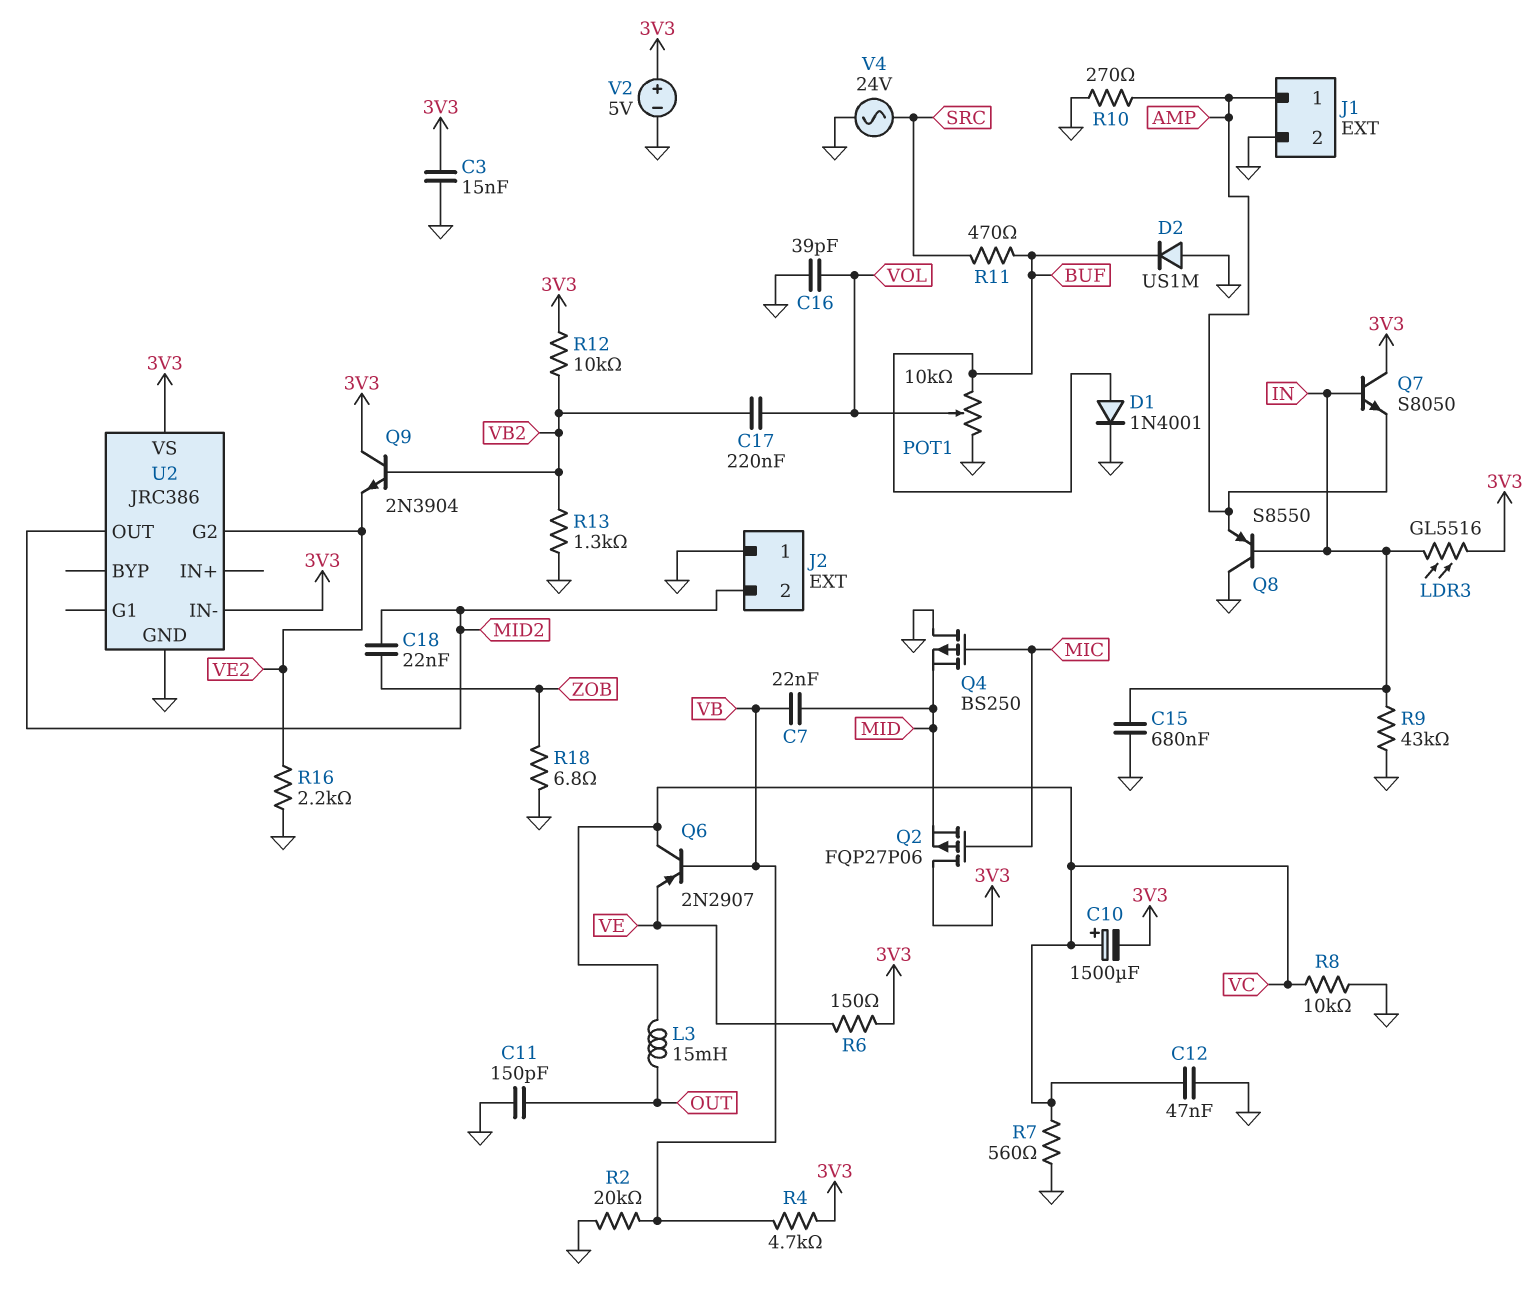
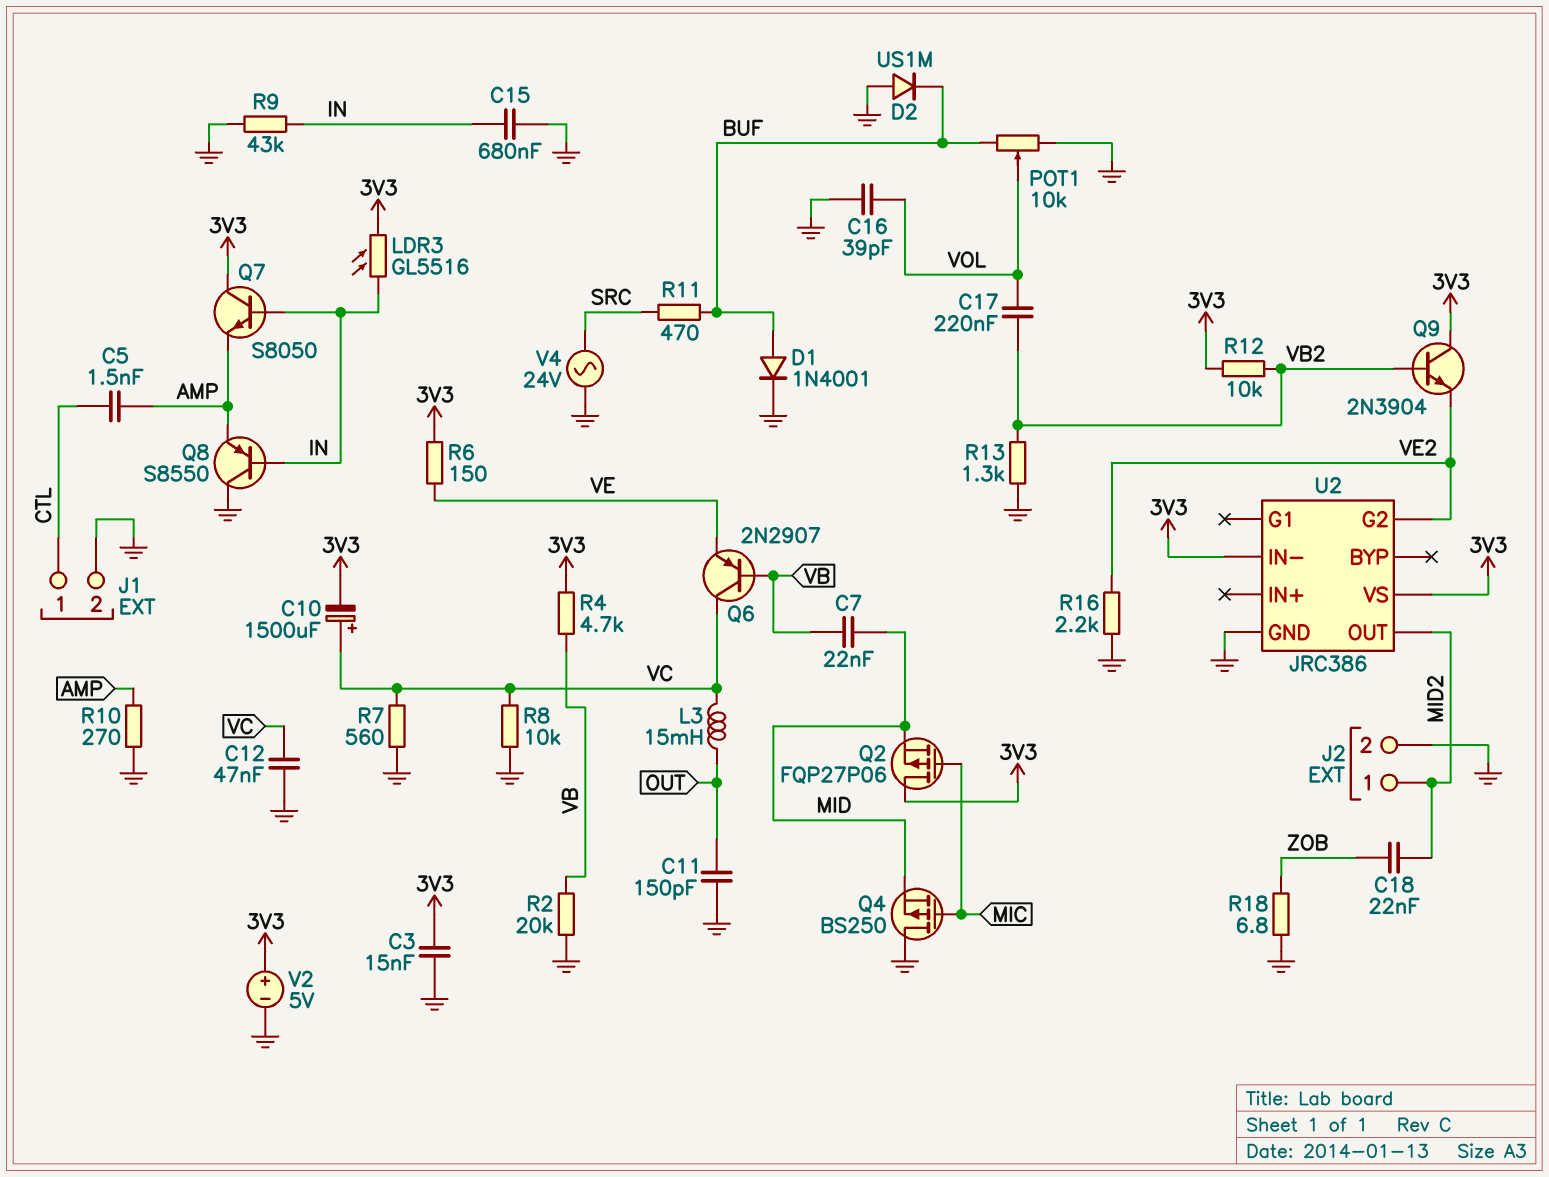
C5: none -> 1.5nF (AMP, CTL)
J1 pin 1: AMP -> CTL
J2 pin 1: GND -> MID2
J2 pin 2: MID2 -> GND

